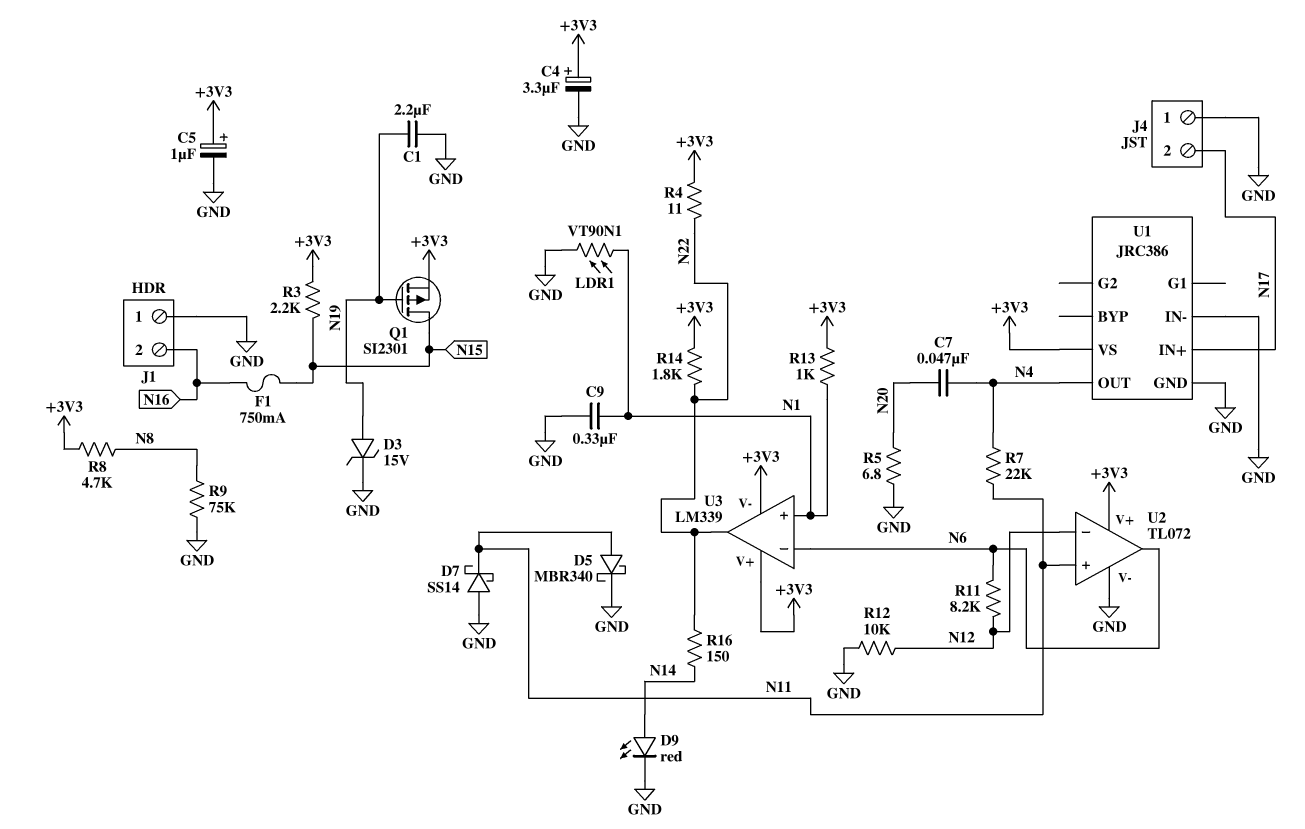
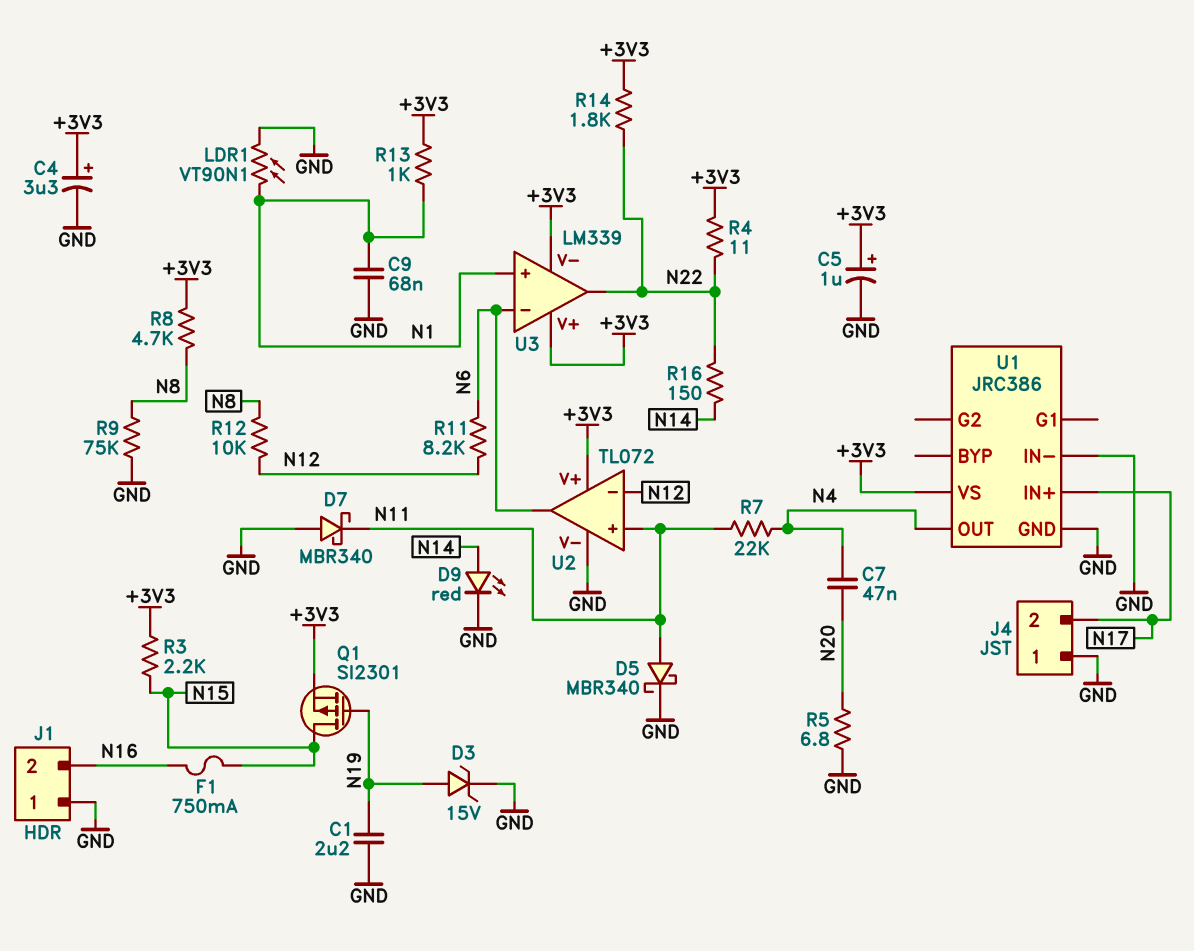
C9: 330nF (GND, N1) -> 68nF (GND, N1)
D7: schottky SS14 (A GND, K N11) -> schottky MBR340 (A GND, K N11)
R12: 10k (GND, N12) -> 10k (N8, N12)

